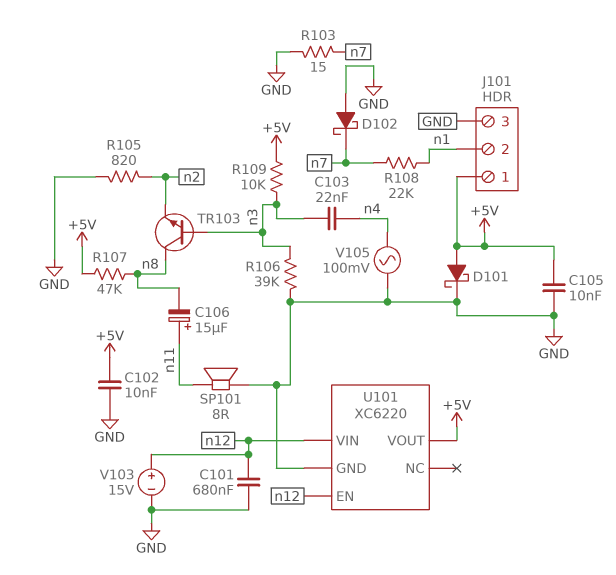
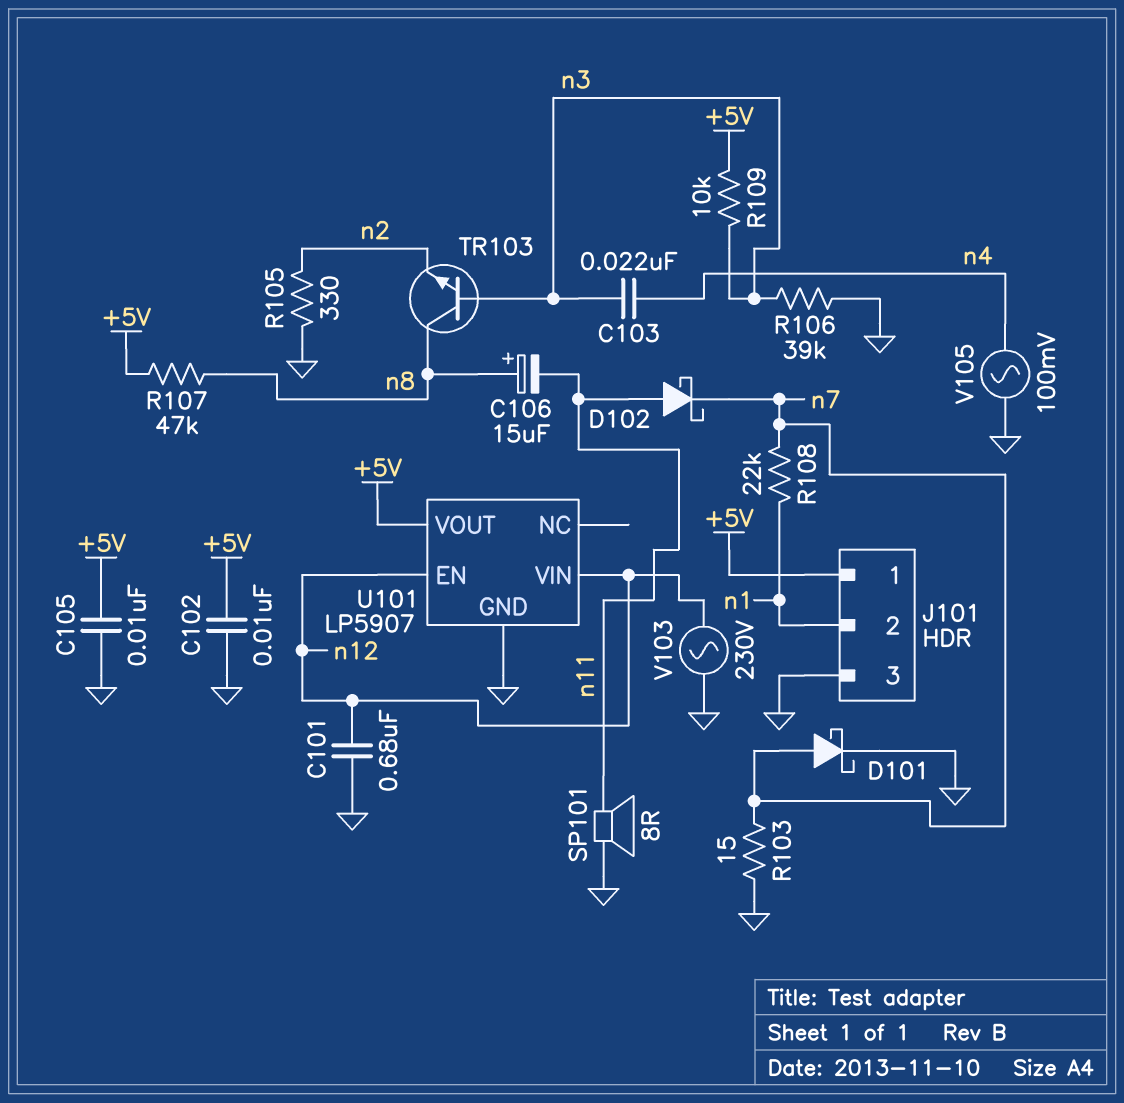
C106: 15uF (plus n11, minus n8) -> 15uF (plus n8, minus n11)
D101: schottky (A +5V, K GND) -> schottky (A n7, K GND)
D102: schottky (A GND, K n7) -> schottky (A n11, K n7)
R105: 820 (GND, n2) -> 330 (GND, n2)
U101: XC6220 -> LP5907
V103: 15V (plus n12, minus GND) -> AC 230V (GND, n12)

